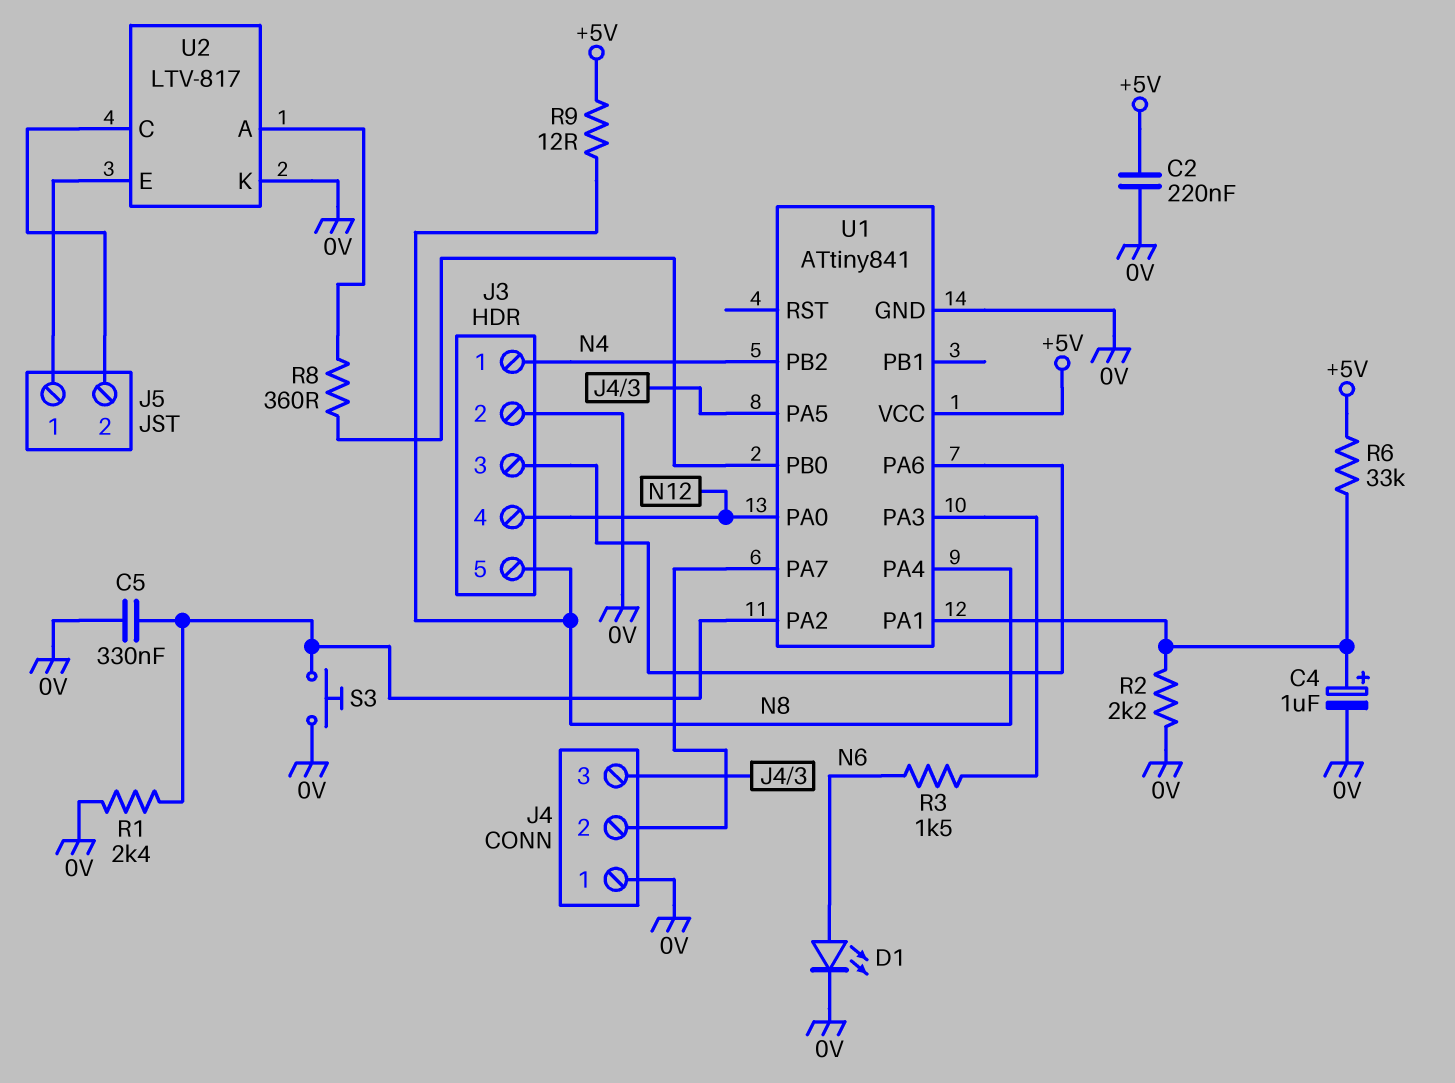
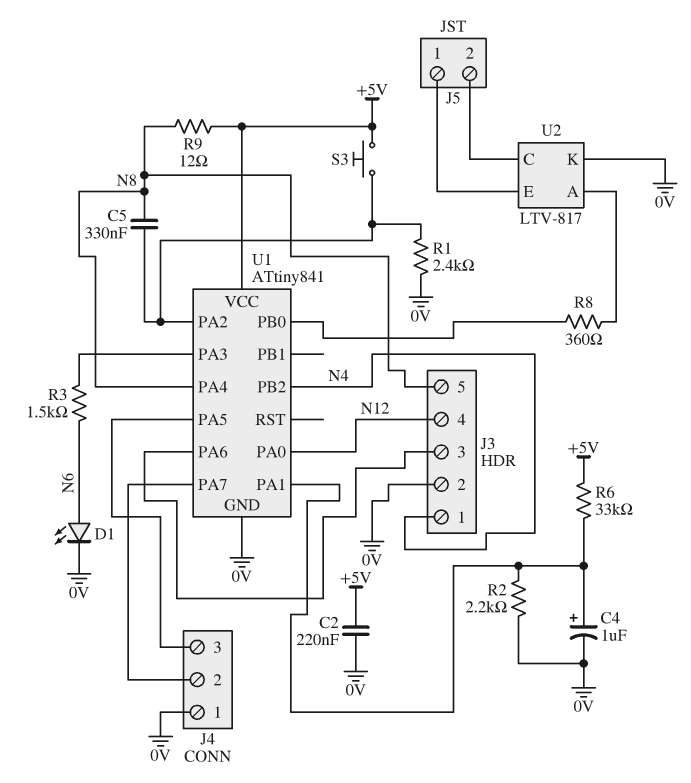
C5: 330nF (0V, U1/PA2) -> 330nF (N8, U1/PA2)
S3: button (0V, U1/PA2) -> button (+5V, U1/PA2)

